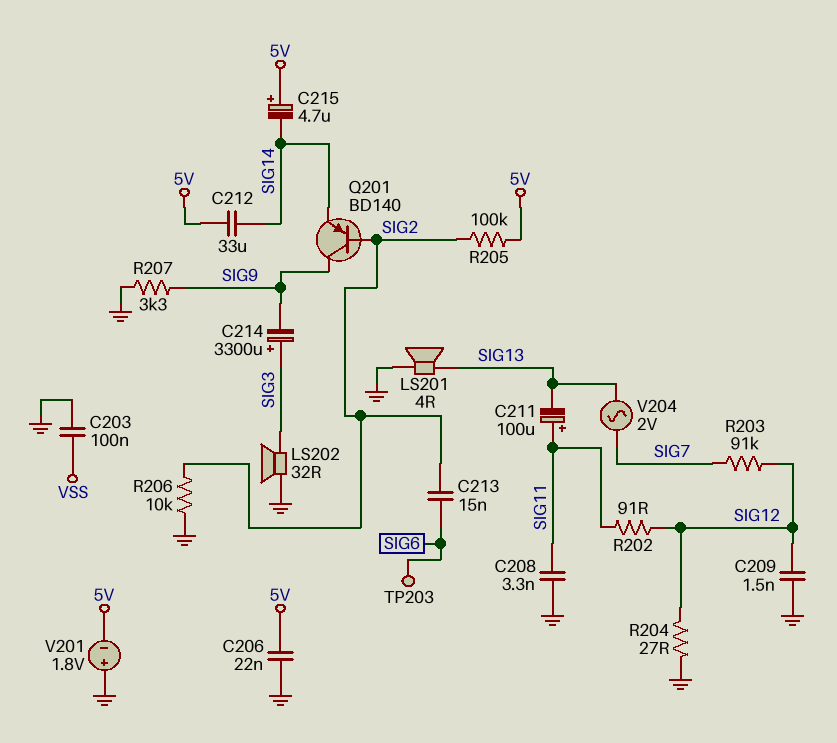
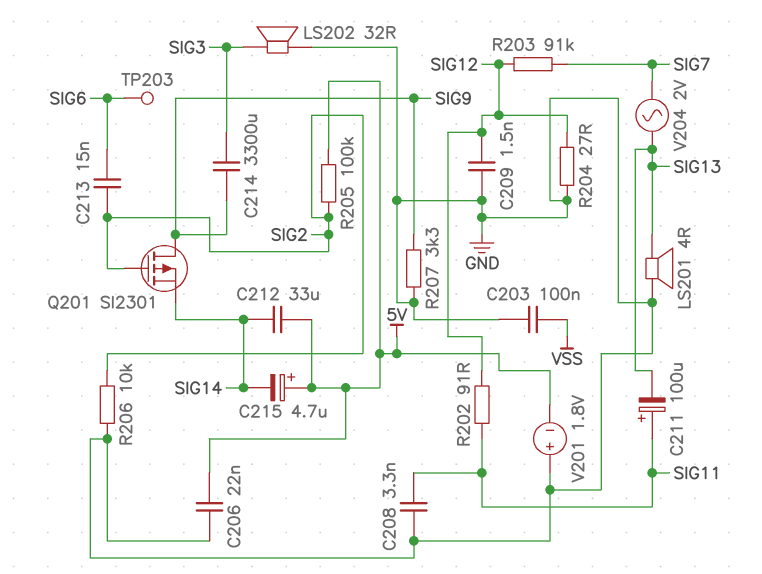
C214: 3300uF (plus SIG3, minus SIG9) -> 3300uF (SIG3, SIG9)
Q201: PNP BD140 (B SIG2, C SIG9, E SIG14) -> PMOS SI2301 (G SIG2, D SIG9, S SIG14)

